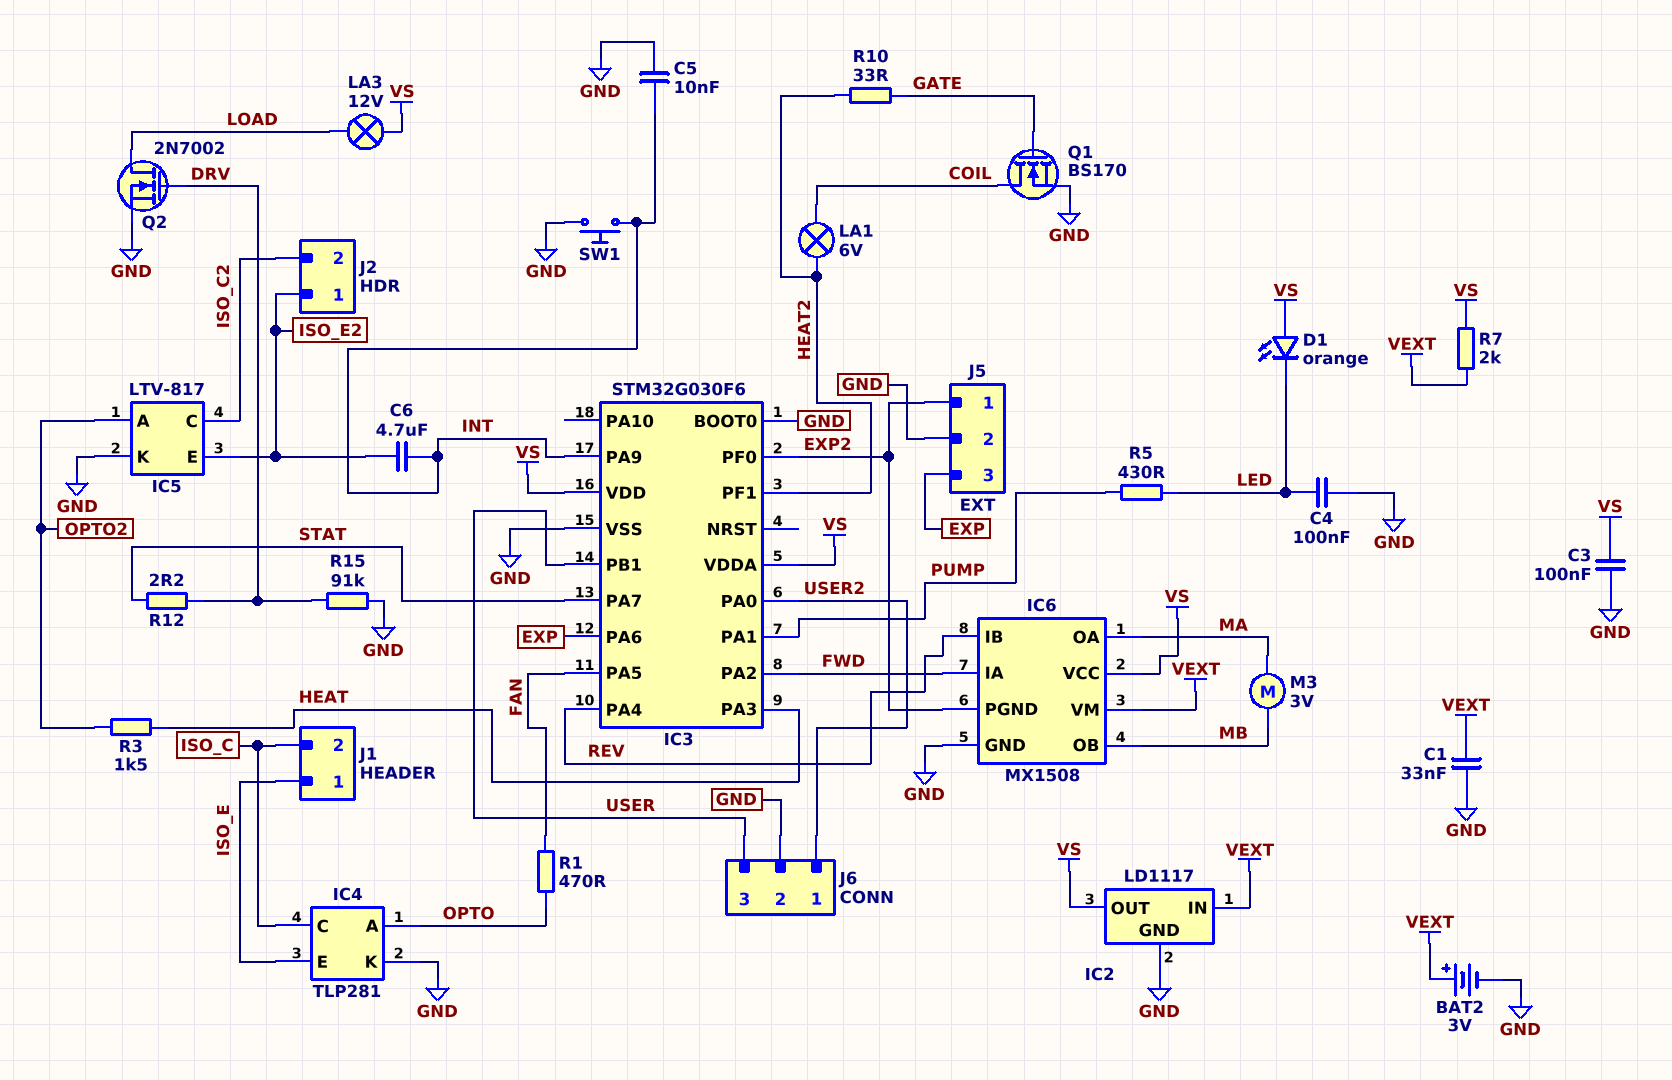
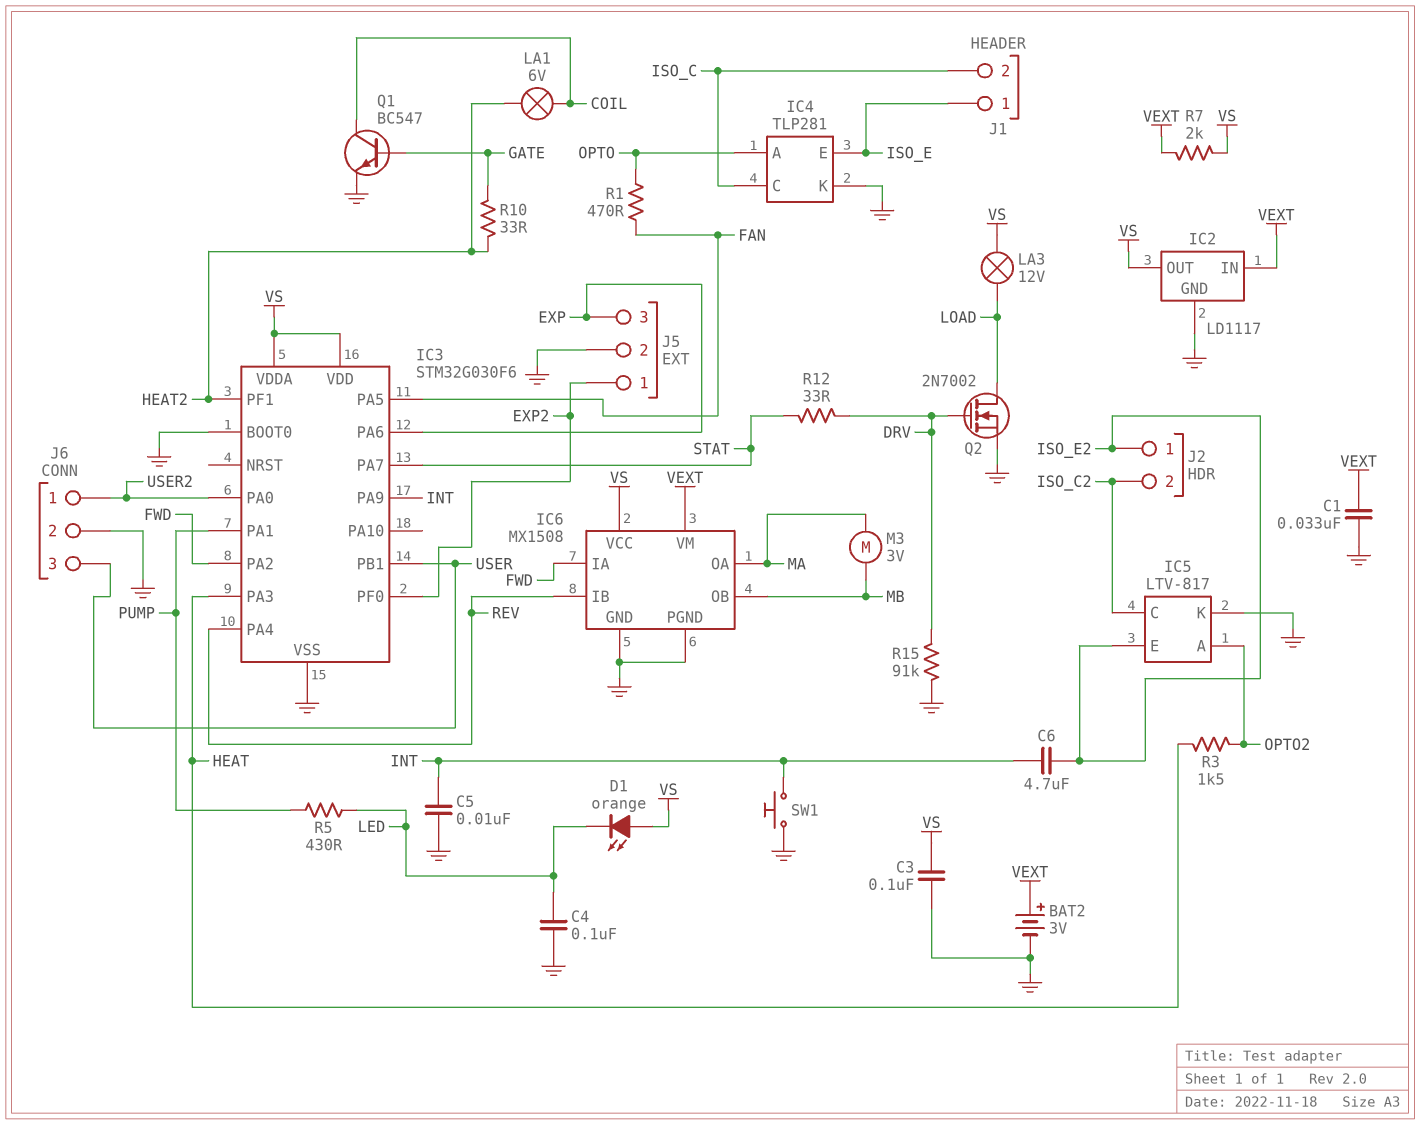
IC6 pin PGND: EXP2 -> GND
Q1: NMOS BS170 (G GATE, D COIL, S GND) -> NPN BC547 (B GATE, C COIL, E GND)
R12: 2.2 (DRV, STAT) -> 33 (DRV, STAT)

